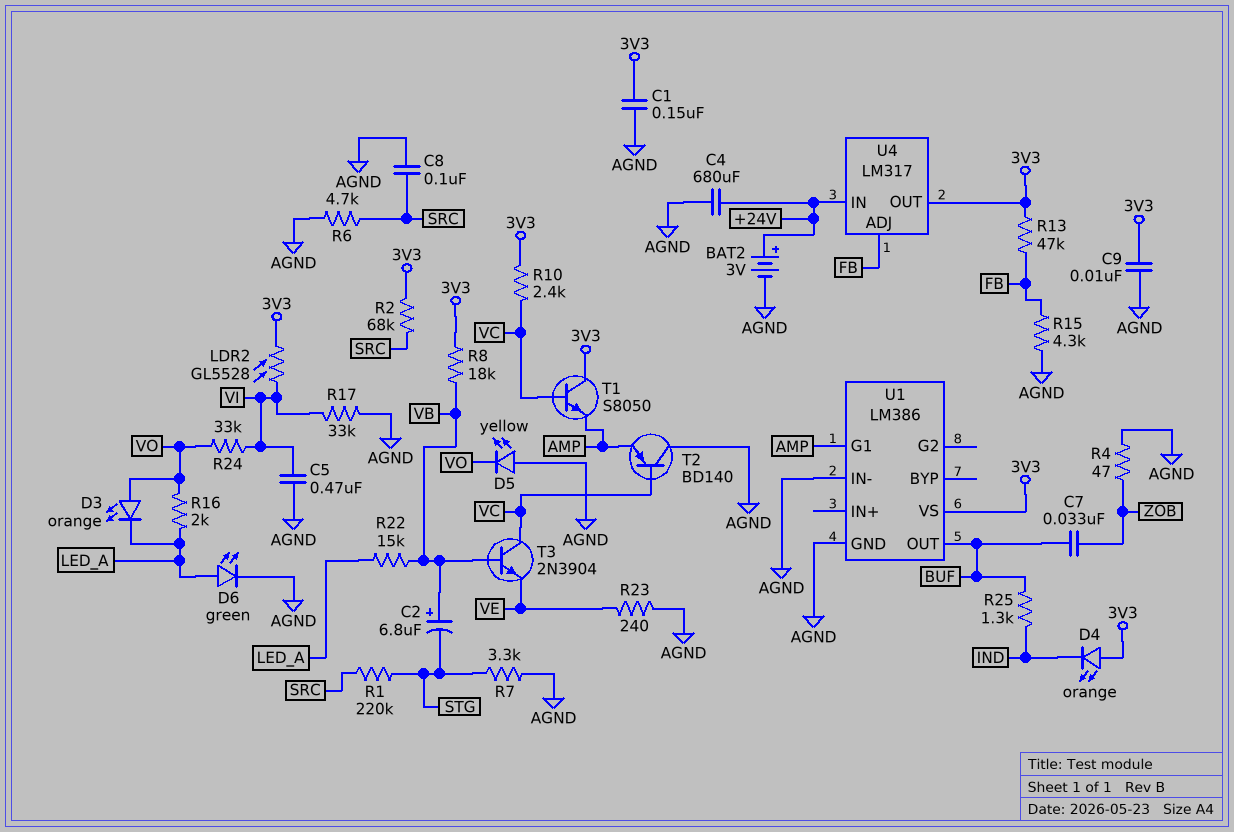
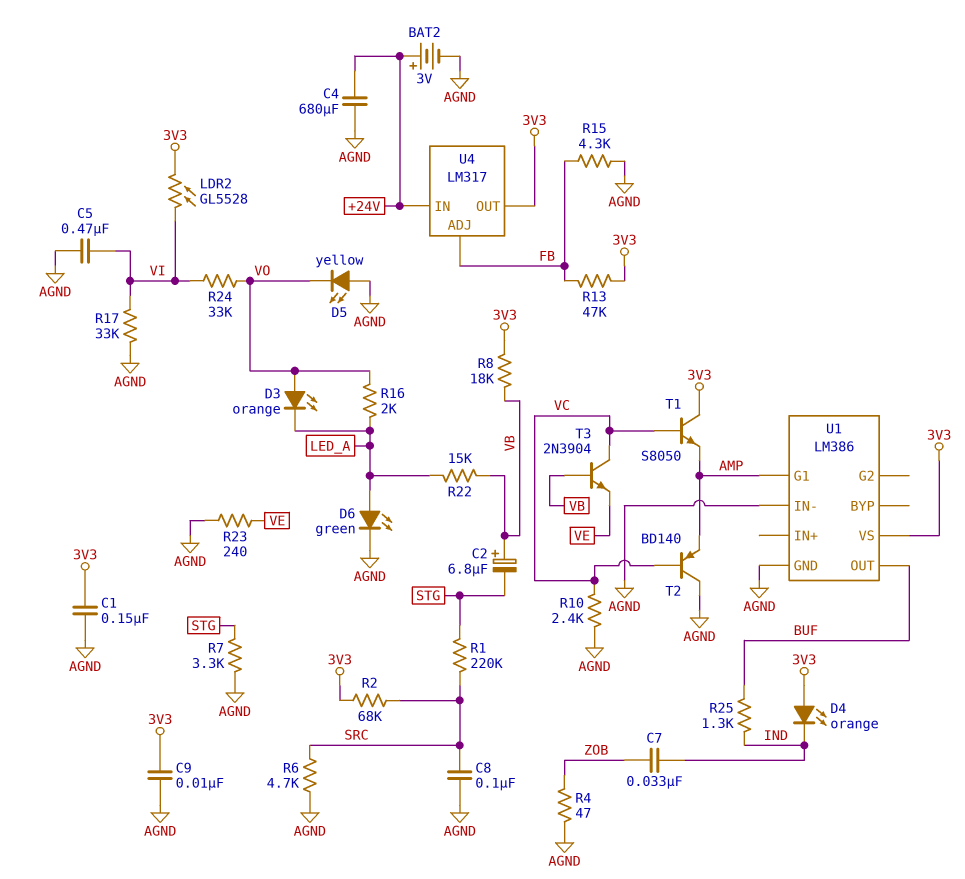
C7: 33nF (BUF, ZOB) -> 33nF (IND, ZOB)
R10: 2.4k (3V3, VC) -> 2.4k (AGND, VC)

